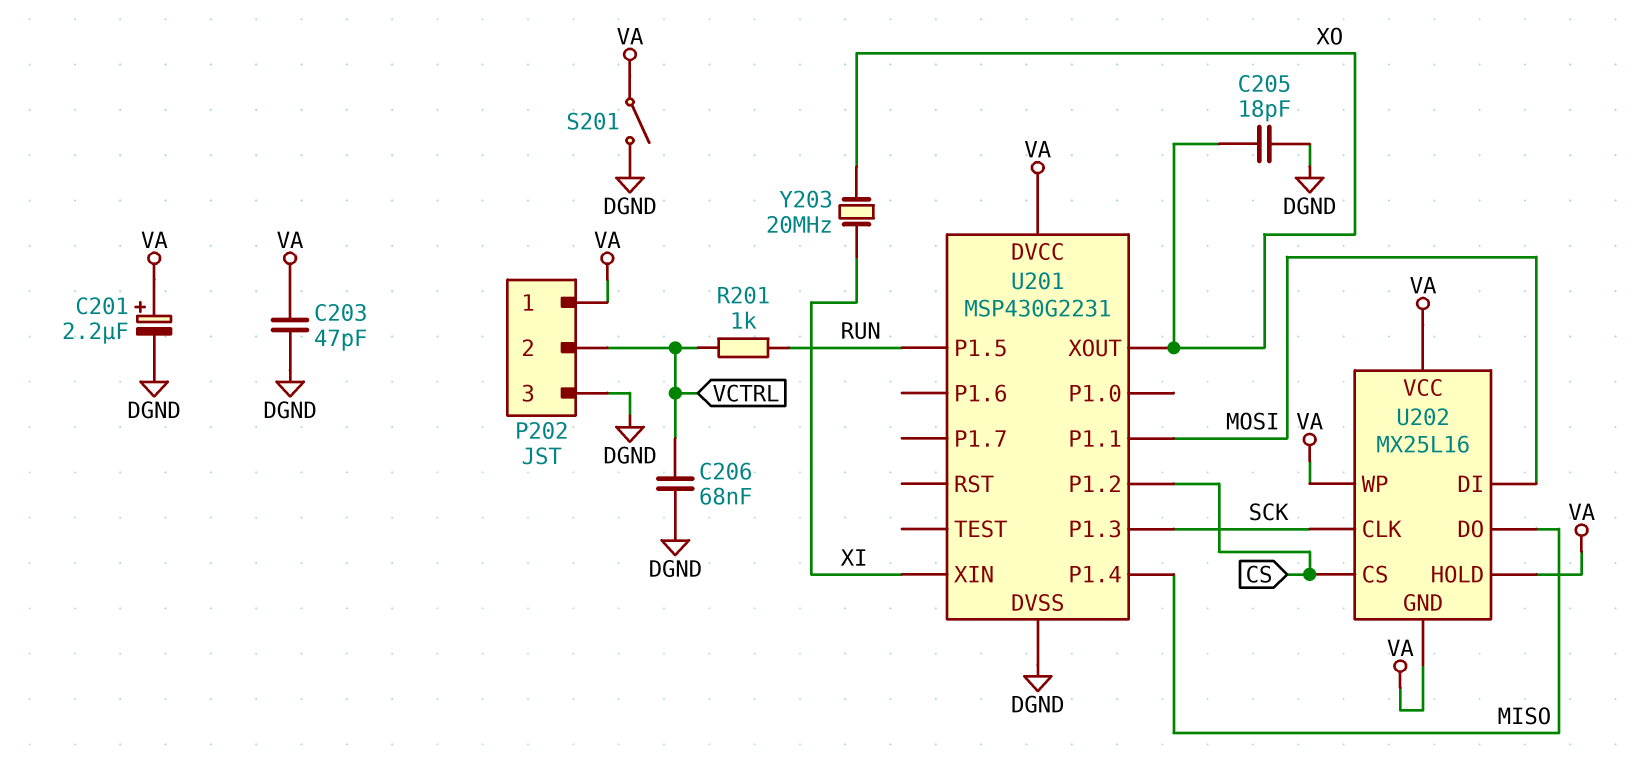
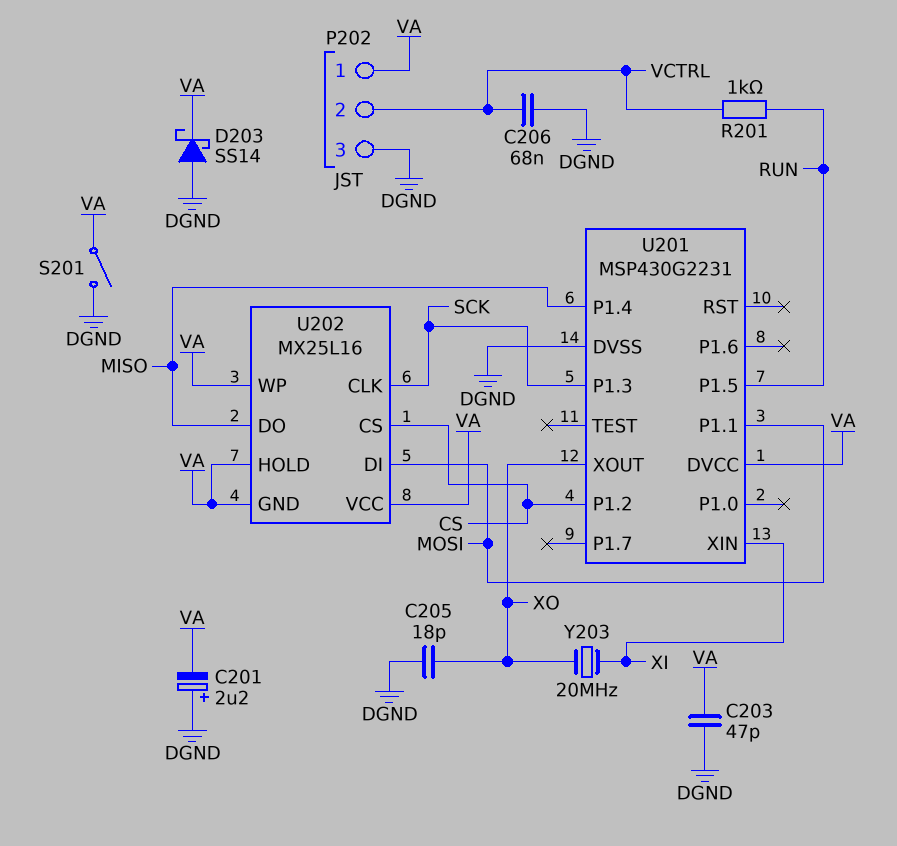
C201: 2.2uF (plus VA, minus DGND) -> 2.2uF (plus DGND, minus VA)
D203: none -> schottky SS14 (A DGND, K VA)

